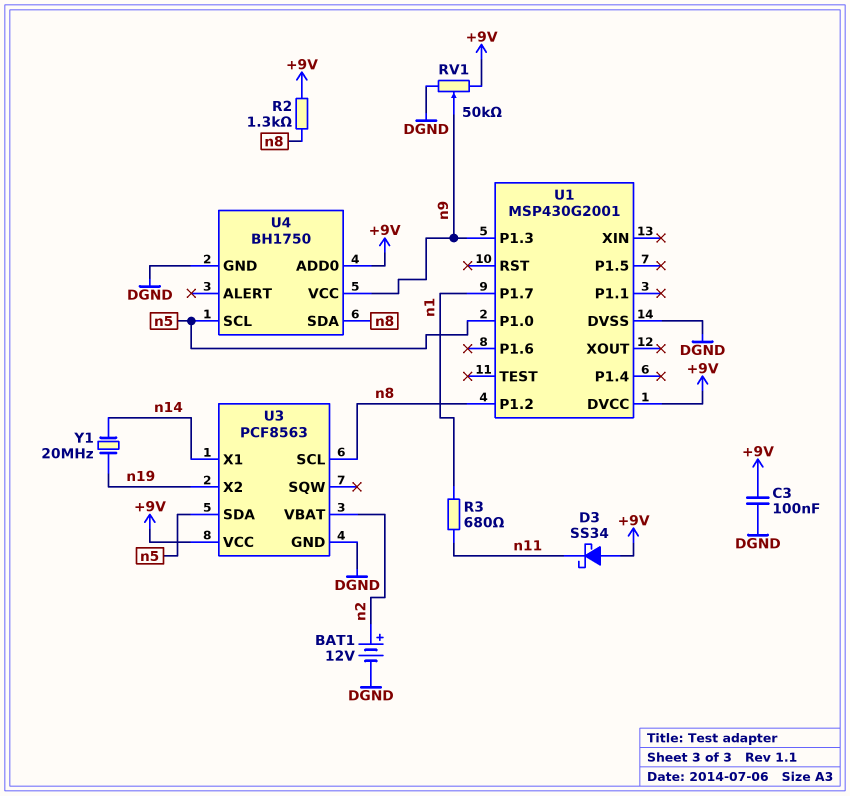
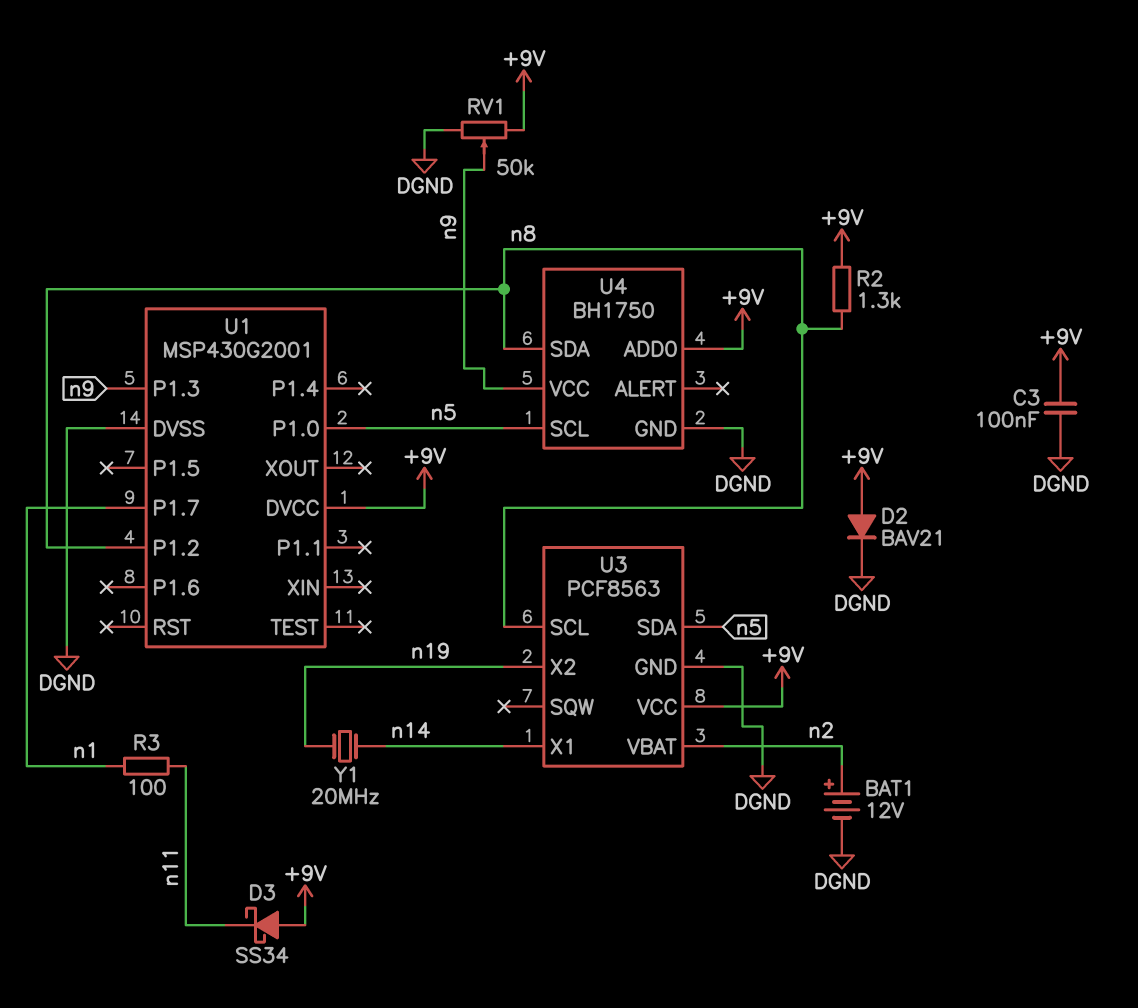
D2: none -> diode BAV21 (A +9V, K DGND)
R3: 680 (n1, n11) -> 100 (n1, n11)

